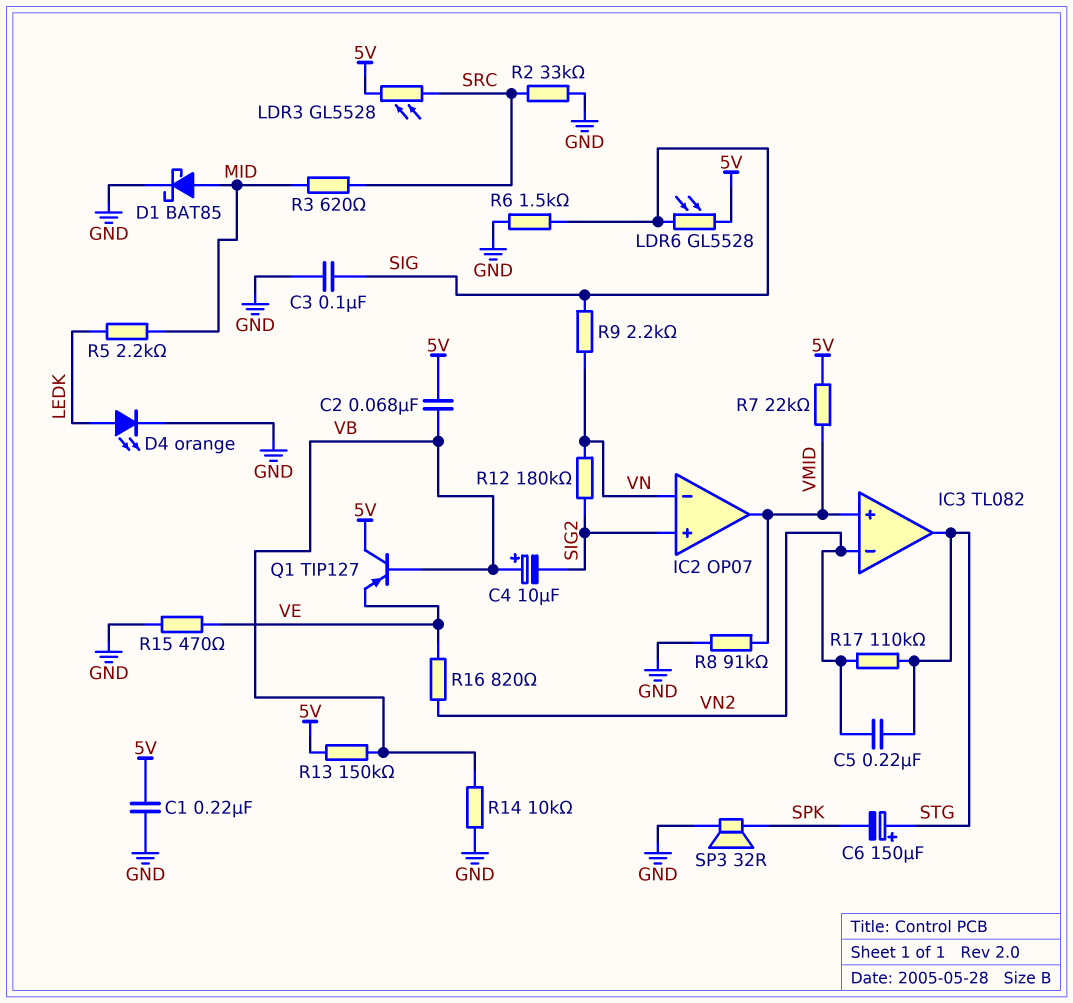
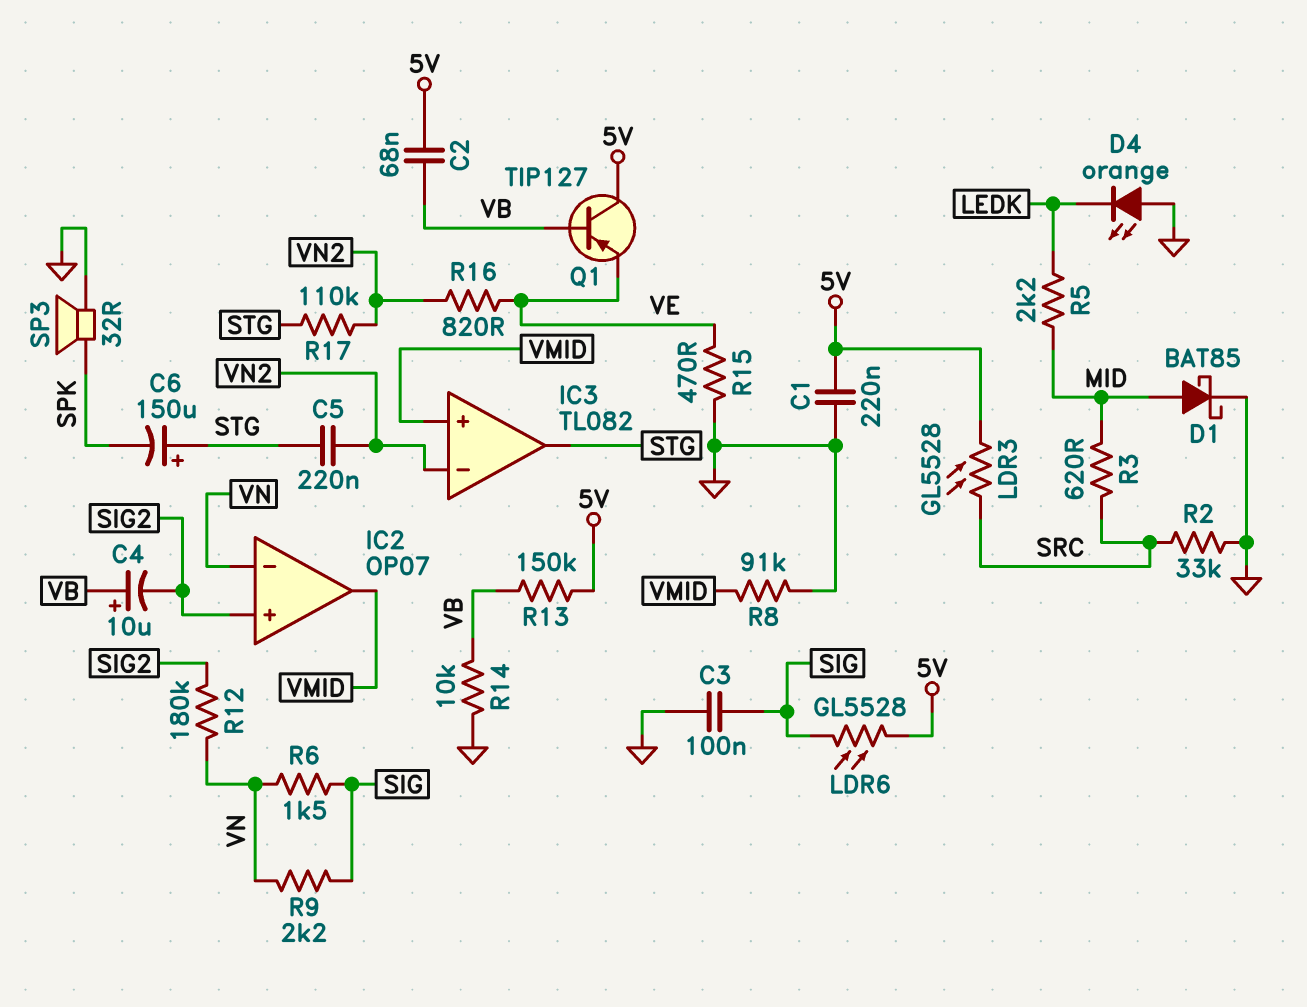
D4: LED orange (A LEDK, K GND) -> LED orange (A GND, K LEDK)
R6: 1.5k (GND, SIG) -> 1.5k (SIG, VN)
R7: 22k (5V, VMID) -> none

